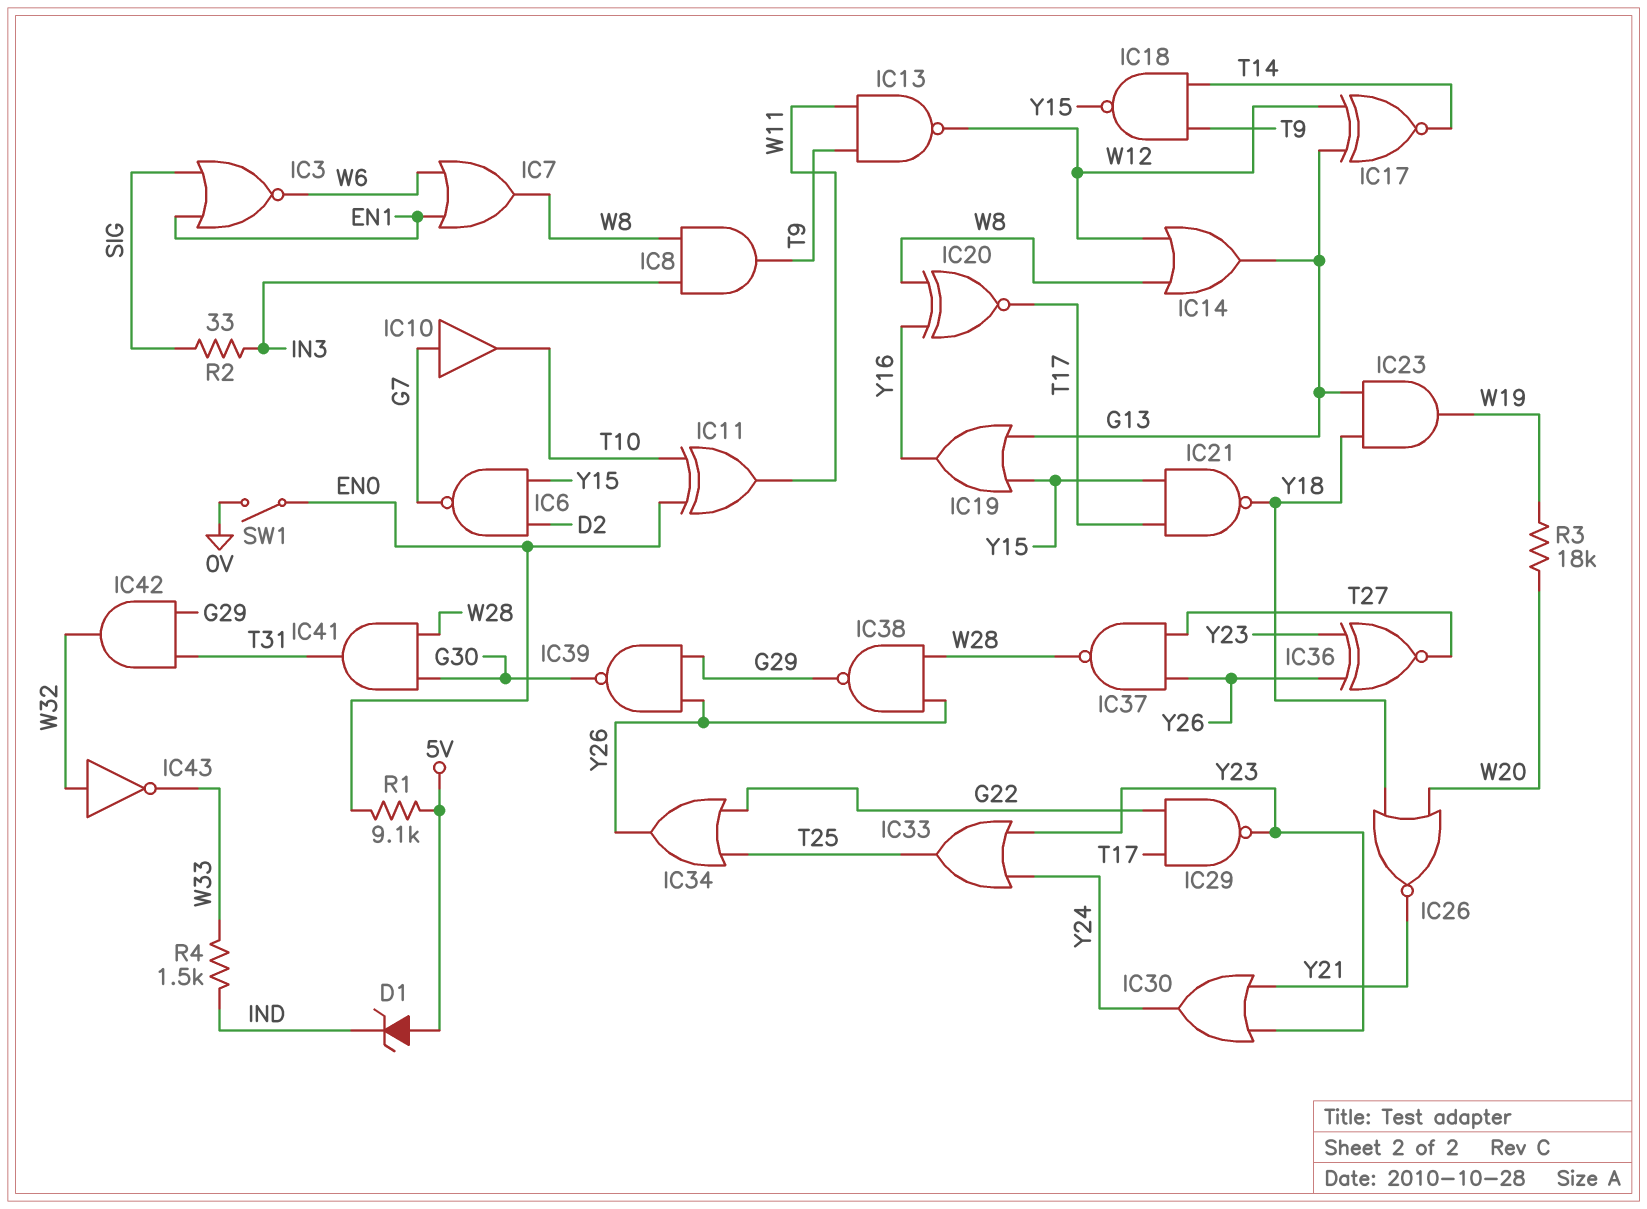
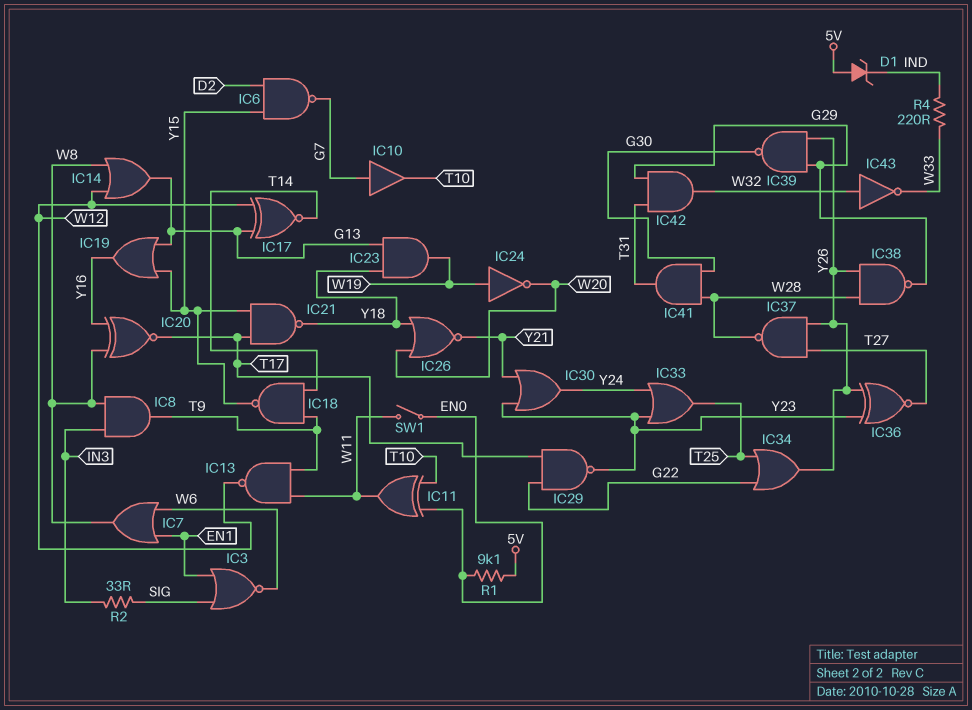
IC24: none -> NOT (in W19, out W20)
R3: 18k (W19, W20) -> none
R4: 1.5k (IND, W33) -> 220 (IND, W33)
SW1: switch (0V, EN0) -> switch (EN0, W11)

